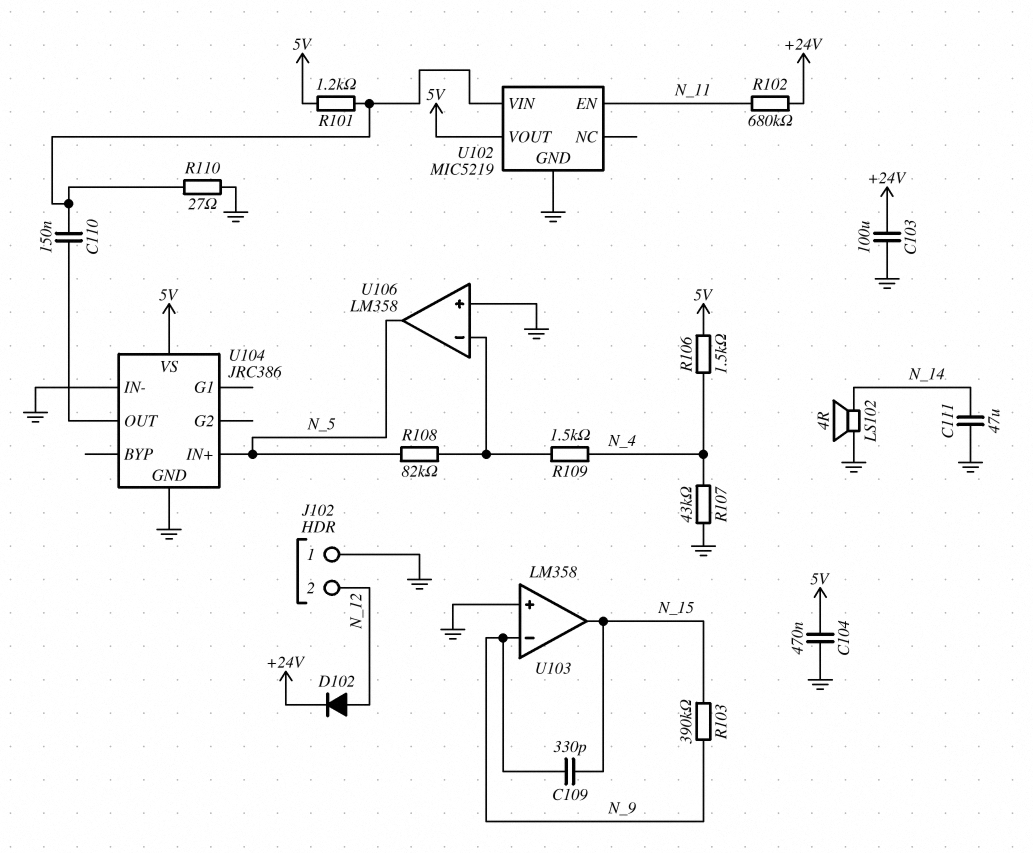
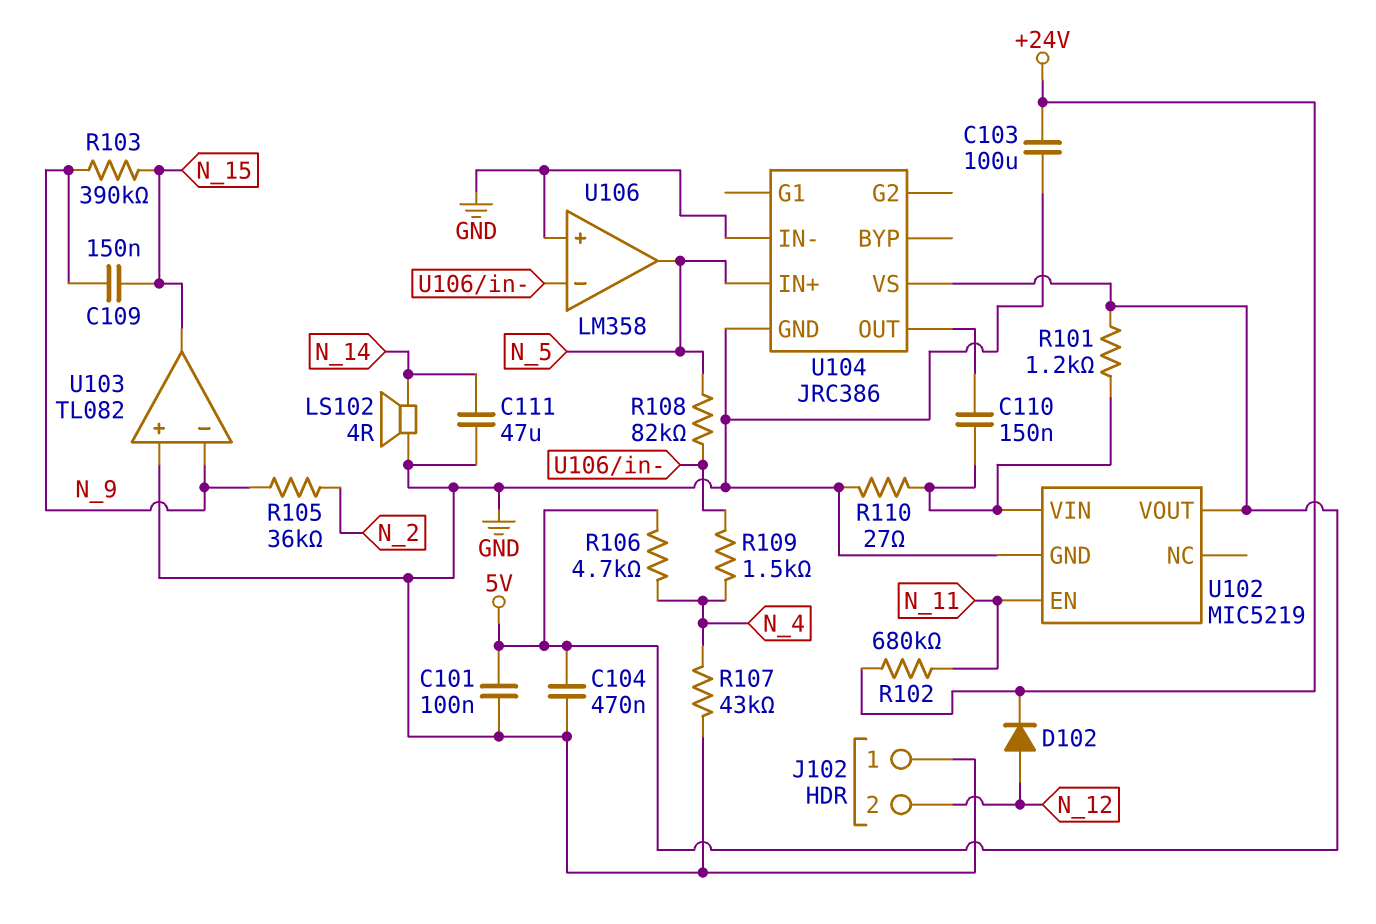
C101: none -> 100nF (5V, GND)
C109: 330pF (N_9, N_15) -> 150nF (N_9, N_15)
R105: none -> 36k (N_2, N_9)
R106: 1.5k (5V, N_4) -> 4.7k (5V, N_4)
U103: LM358 -> TL082

